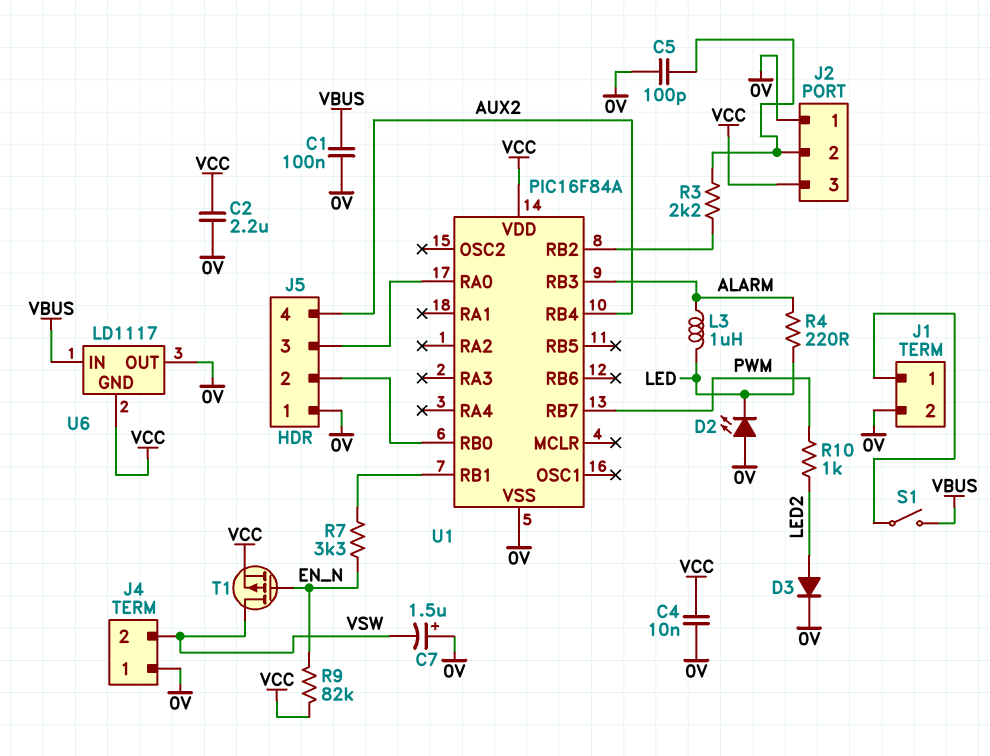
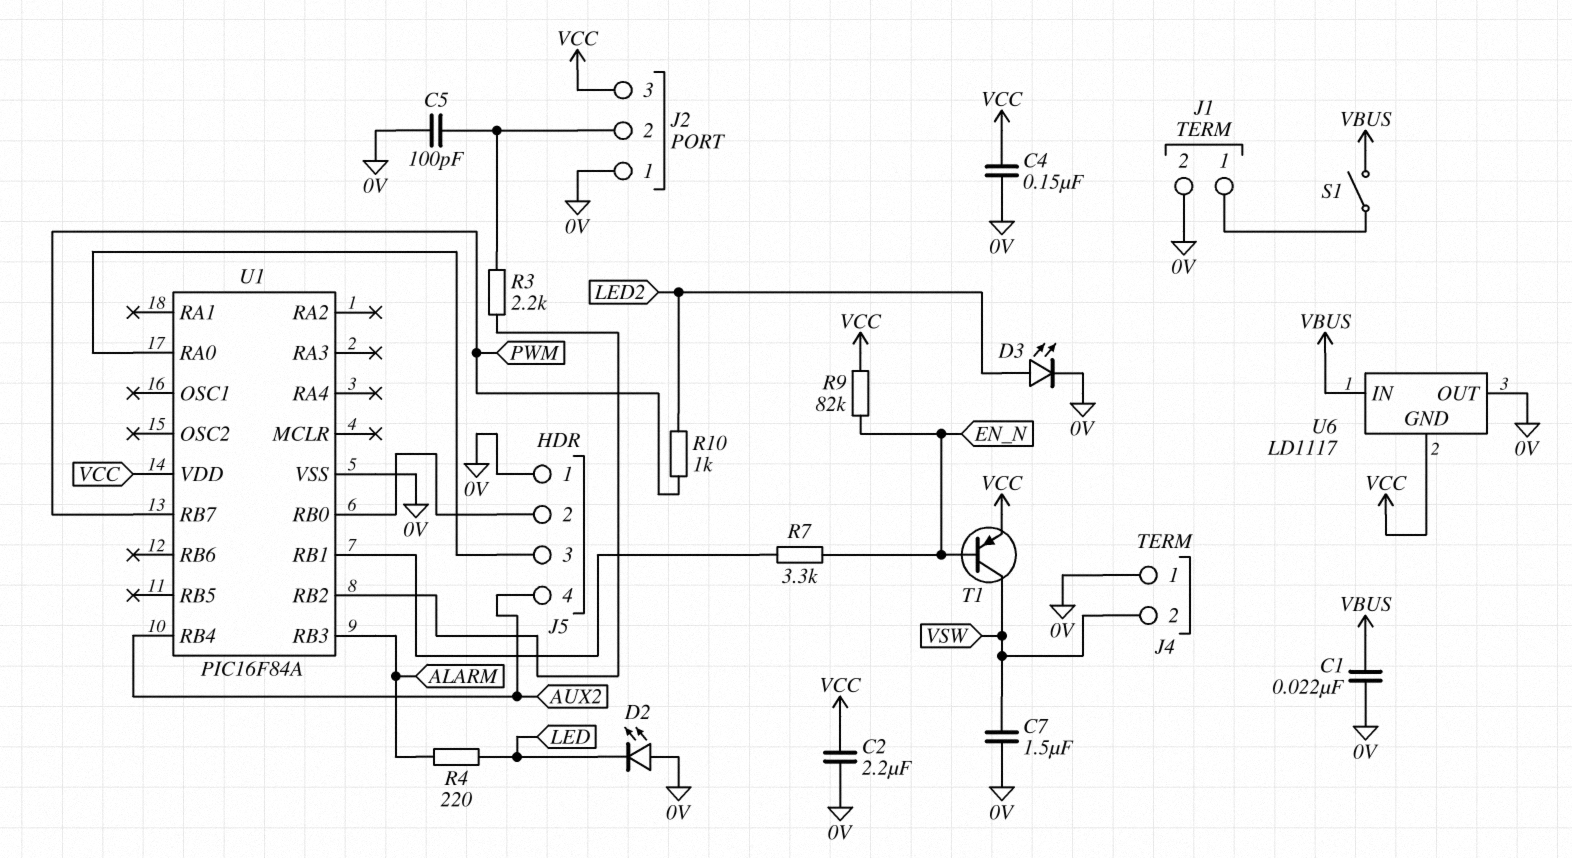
C1: 100nF (0V, VBUS) -> 22nF (0V, VBUS)
C4: 10nF (0V, VCC) -> 150nF (0V, VCC)
C7: 1.5uF (plus 0V, minus VSW) -> 1.5uF (0V, VSW)
D3: diode (A LED2, K 0V) -> LED (A LED2, K 0V)
L3: 1uH (ALARM, LED) -> none
T1: PMOS (G EN_N, D VSW, S VCC) -> PNP (B EN_N, C VSW, E VCC)

